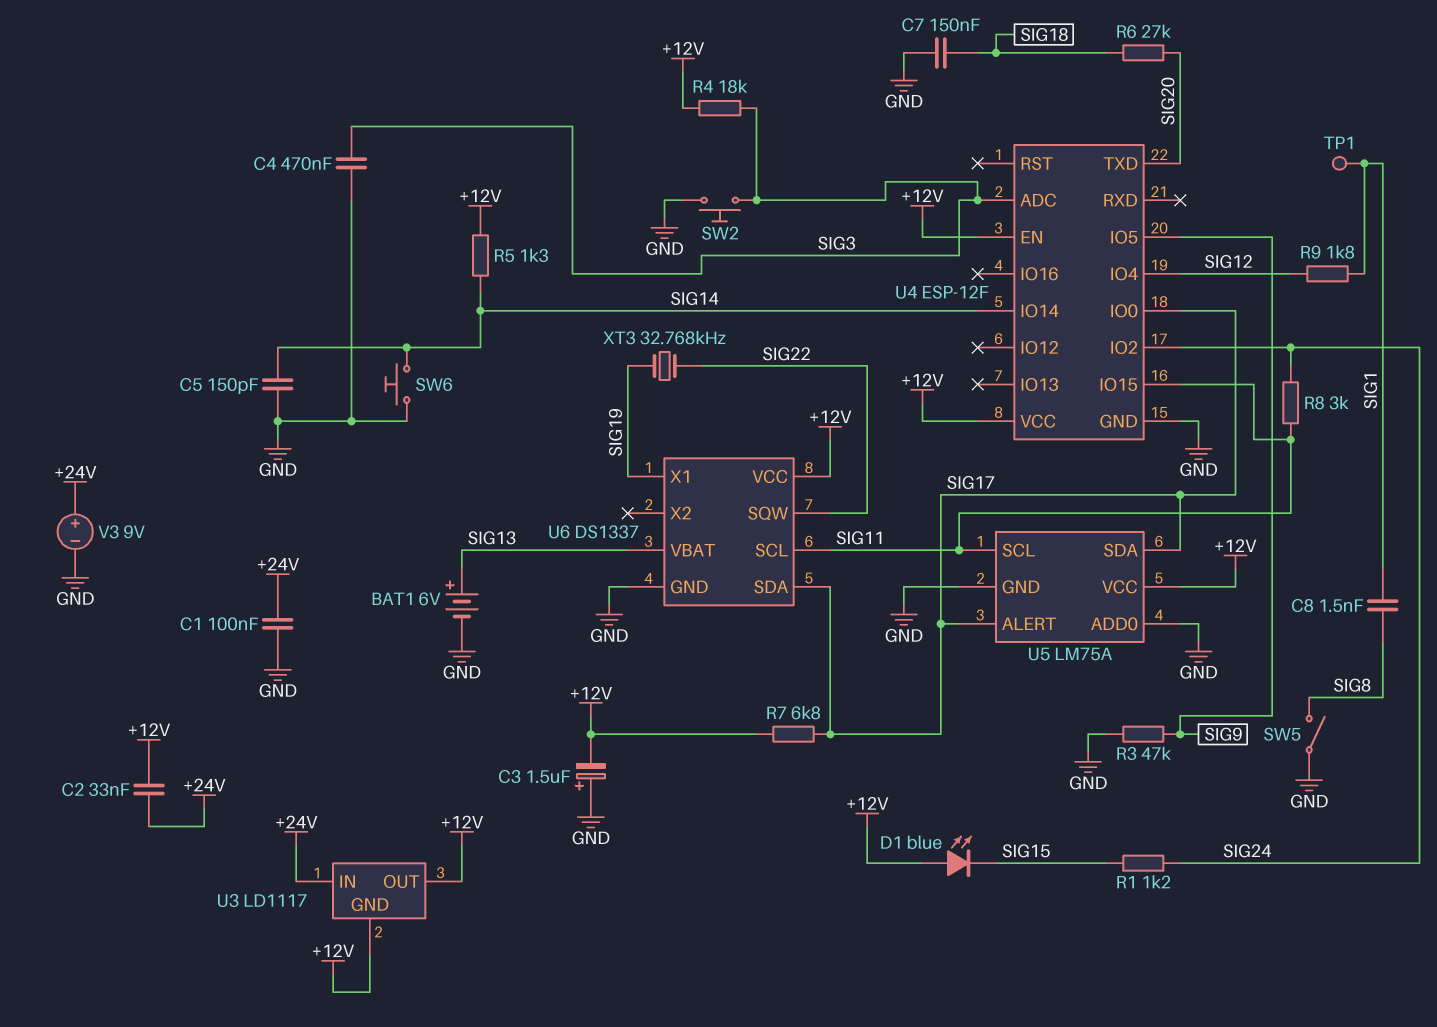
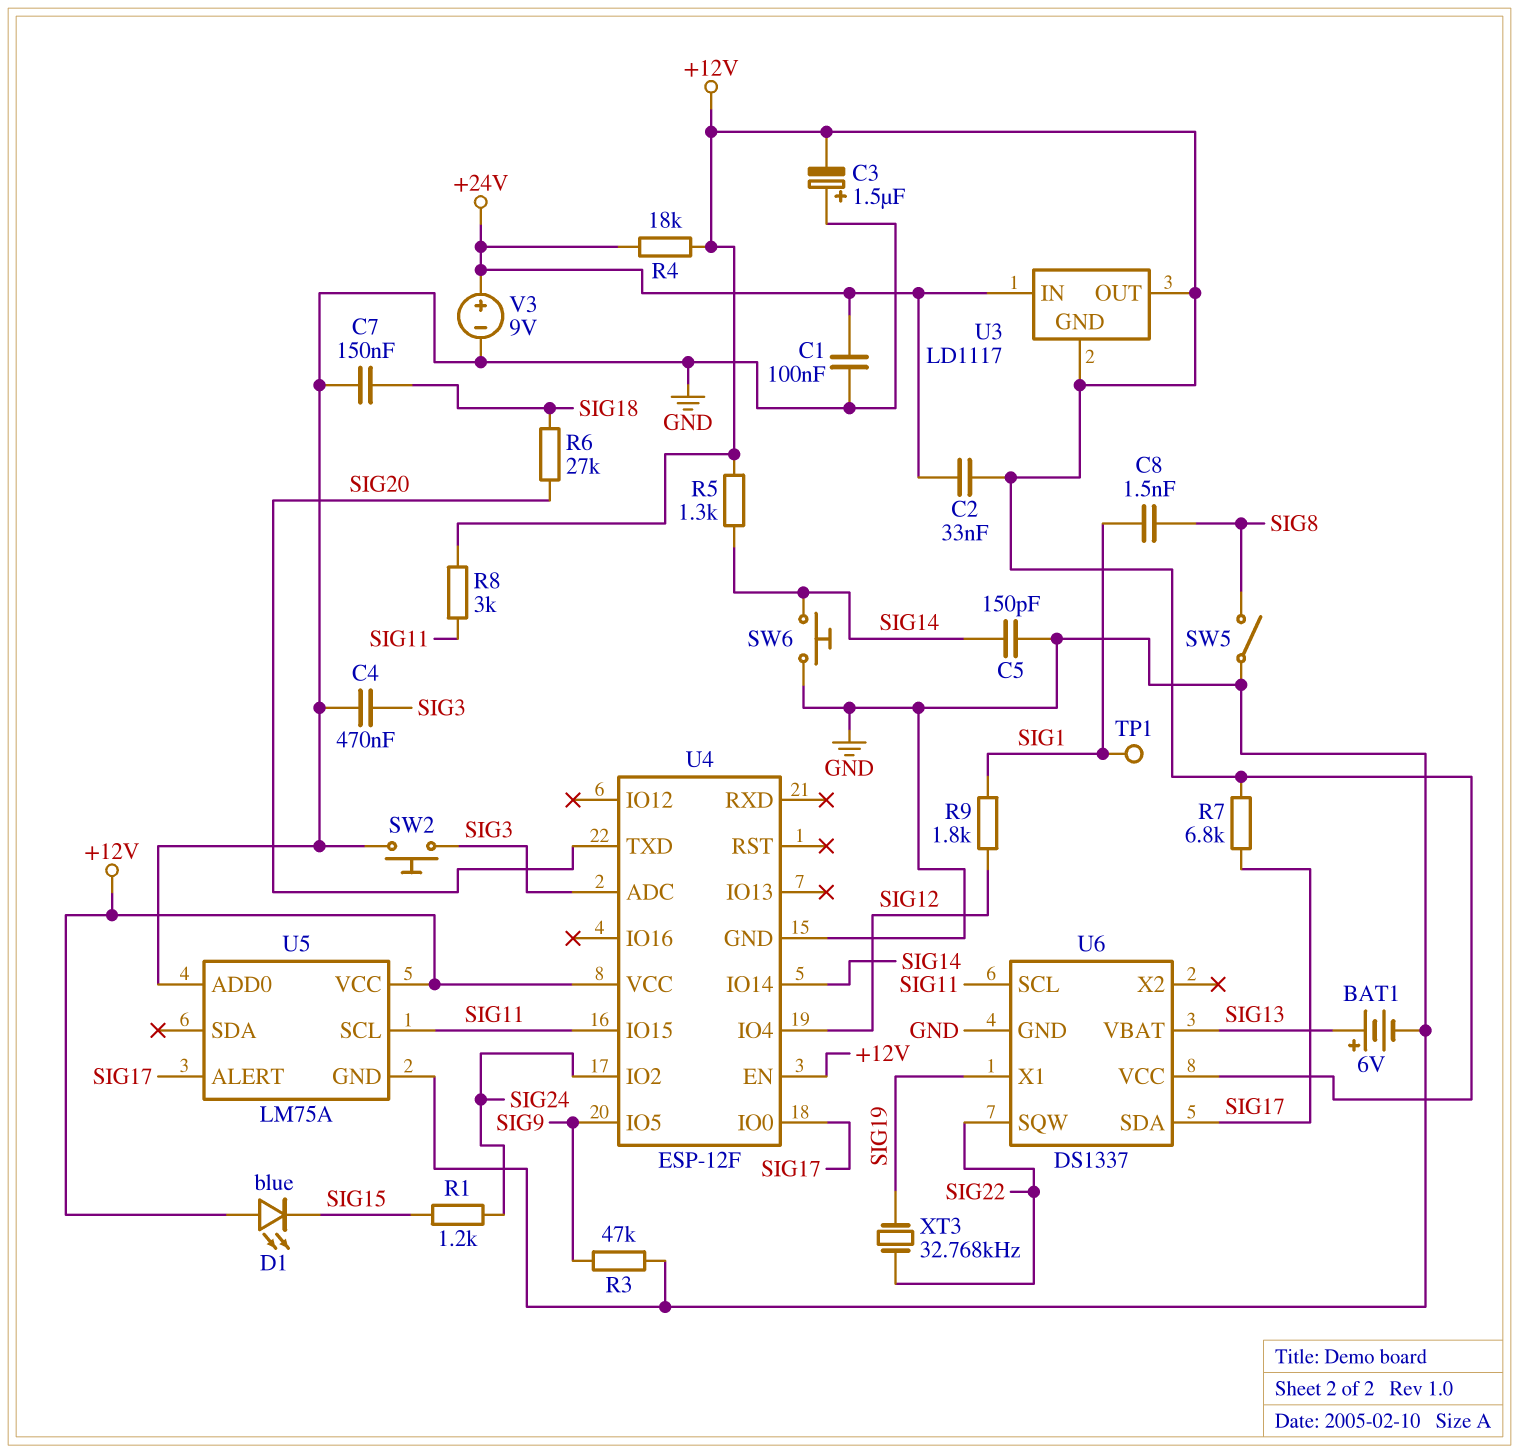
R4: 18k (+12V, SIG3) -> 18k (+12V, +24V)
R8: 3k (SIG11, SIG24) -> 3k (+12V, SIG11)
U5 pin SDA: SIG17 -> none

